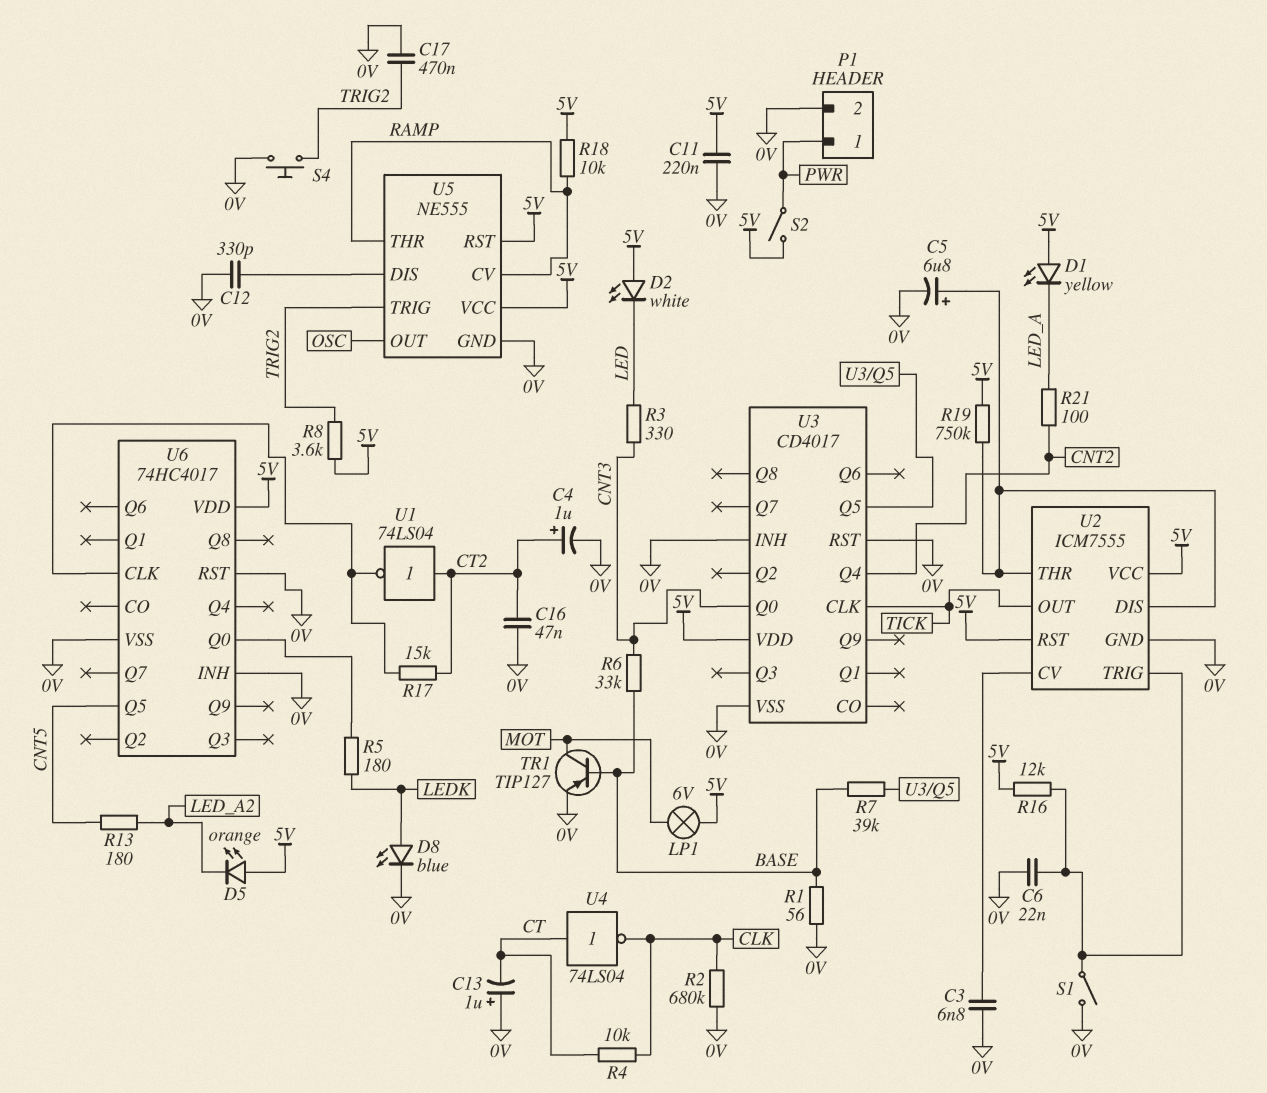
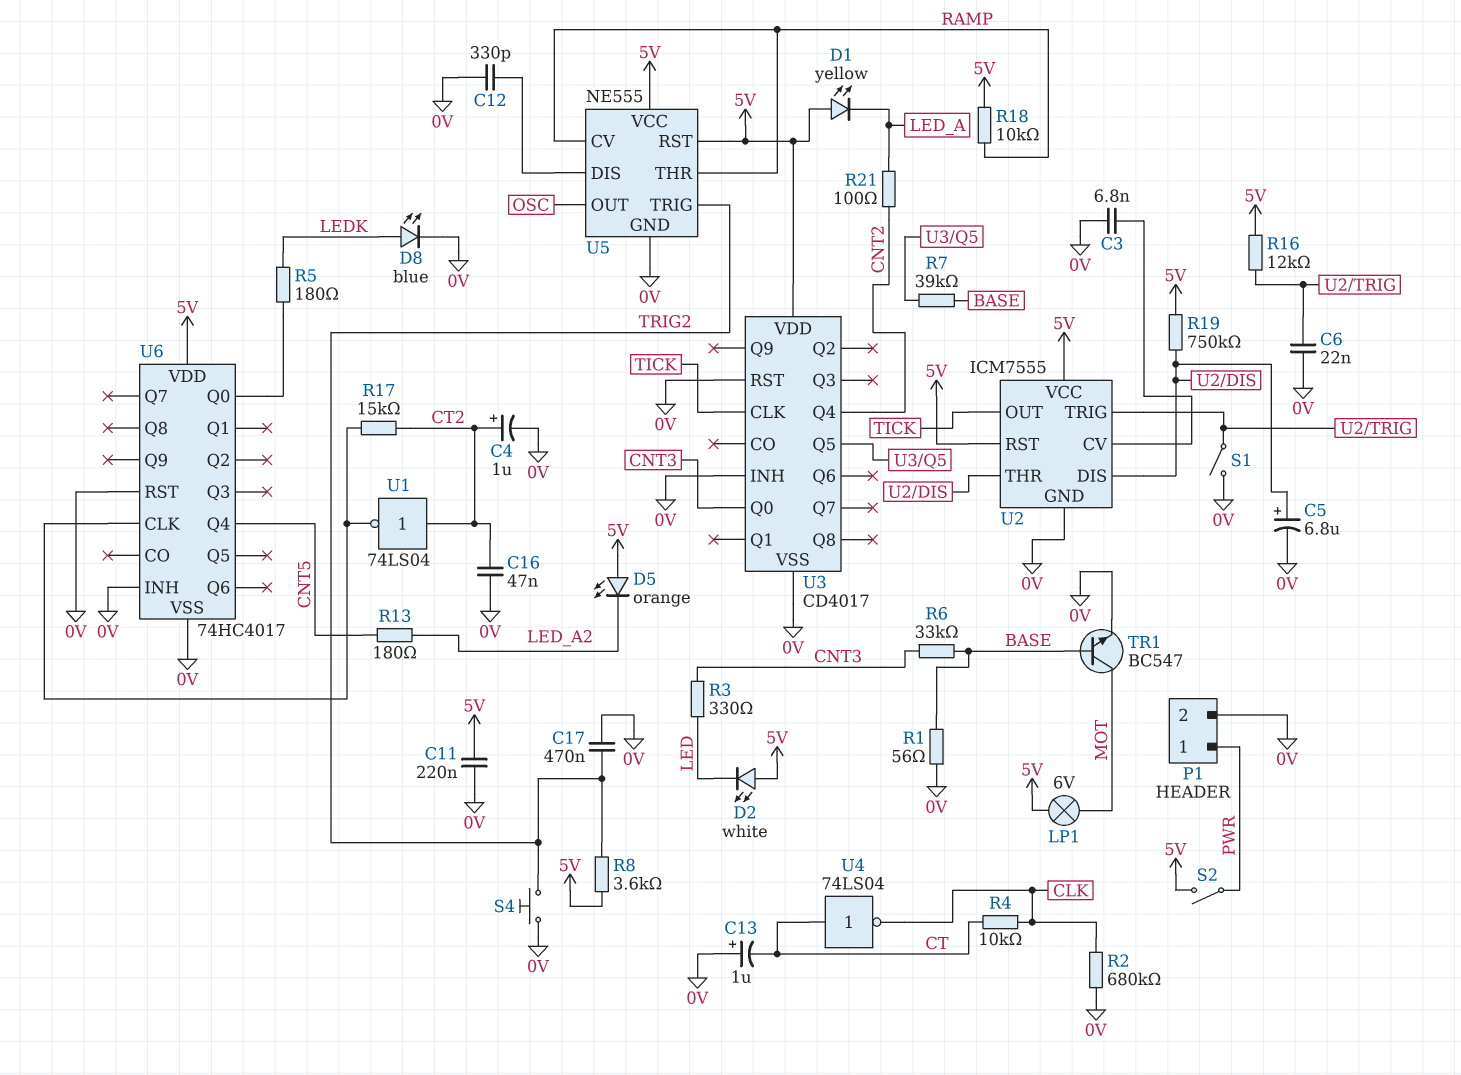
TR1: PNP TIP127 (B BASE, C MOT, E 0V) -> NPN BC547 (B BASE, C MOT, E 0V)
U6 pin Q4: none -> CNT5
U6 pin Q5: CNT5 -> none

